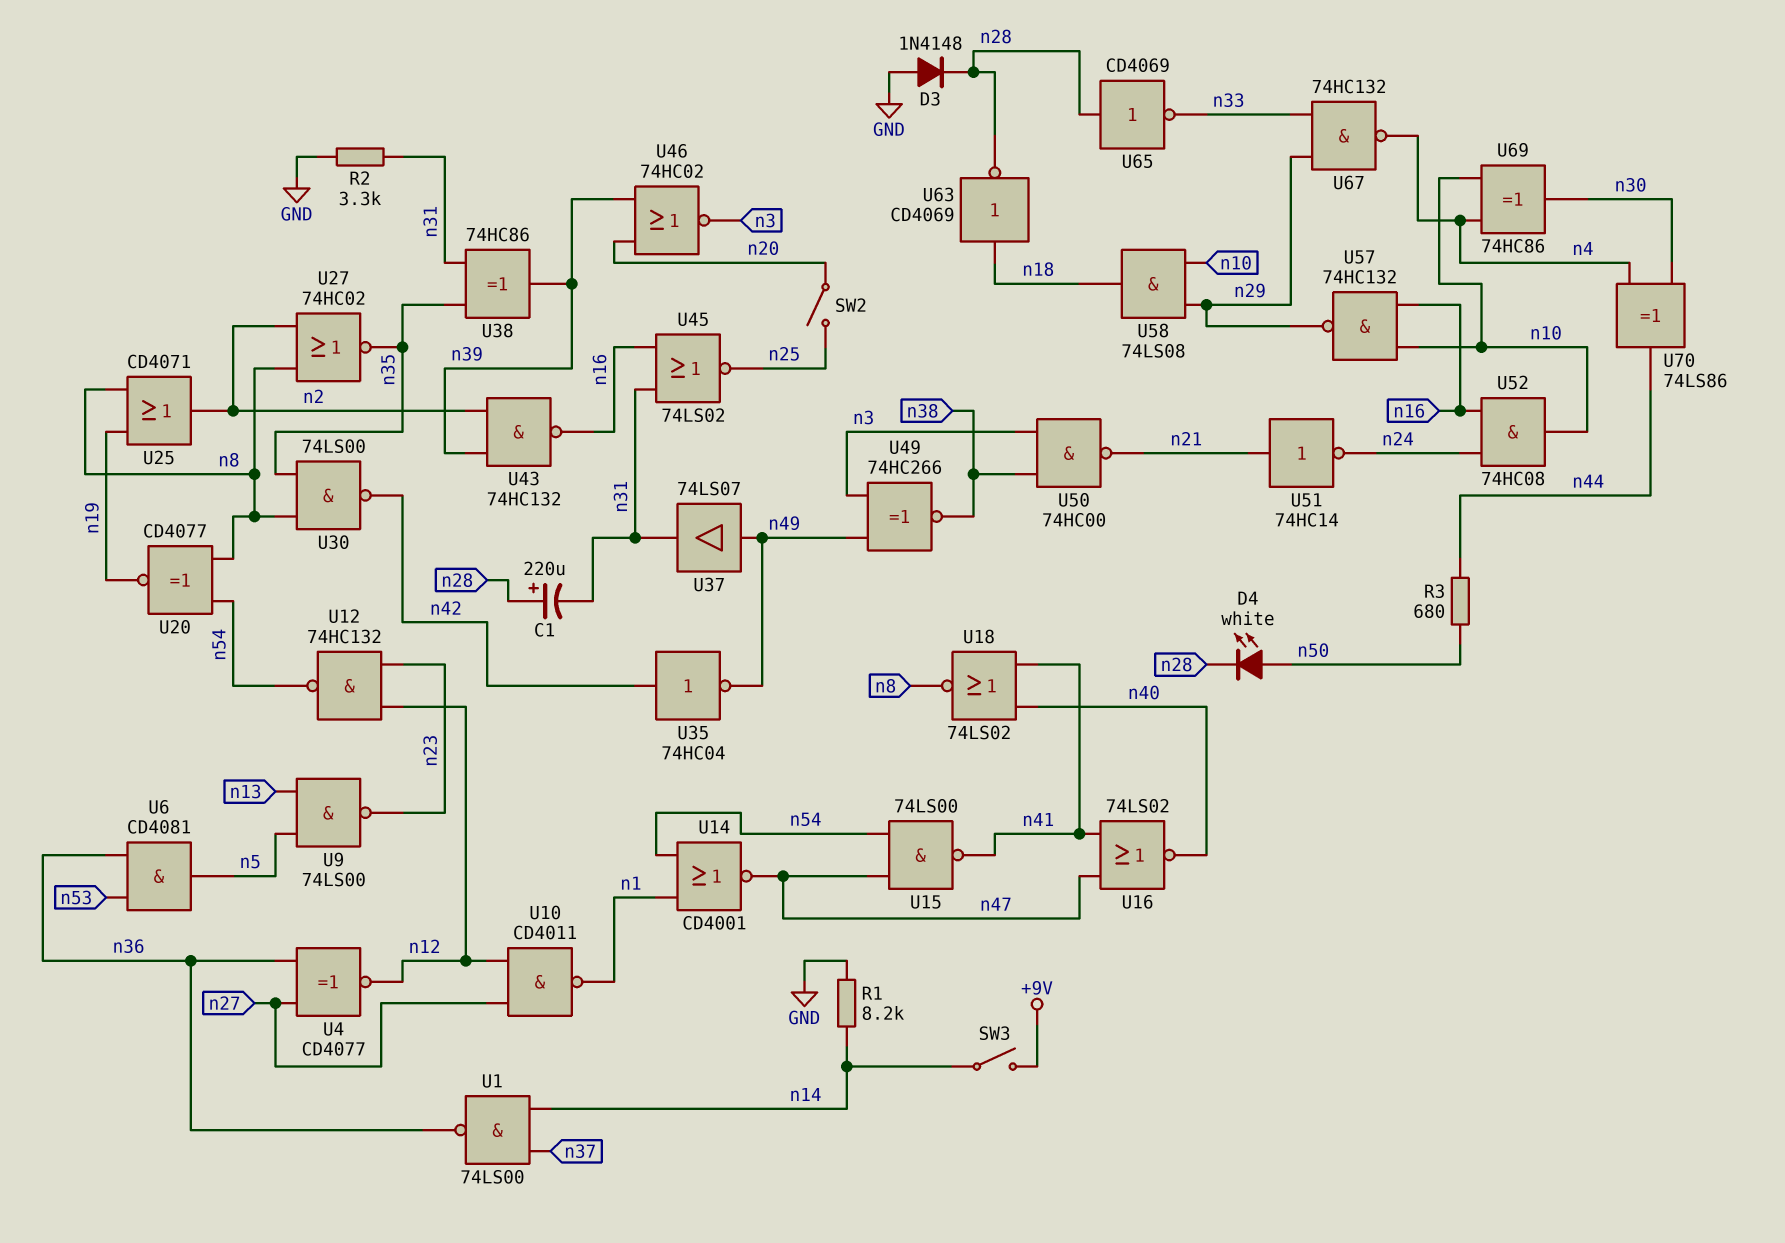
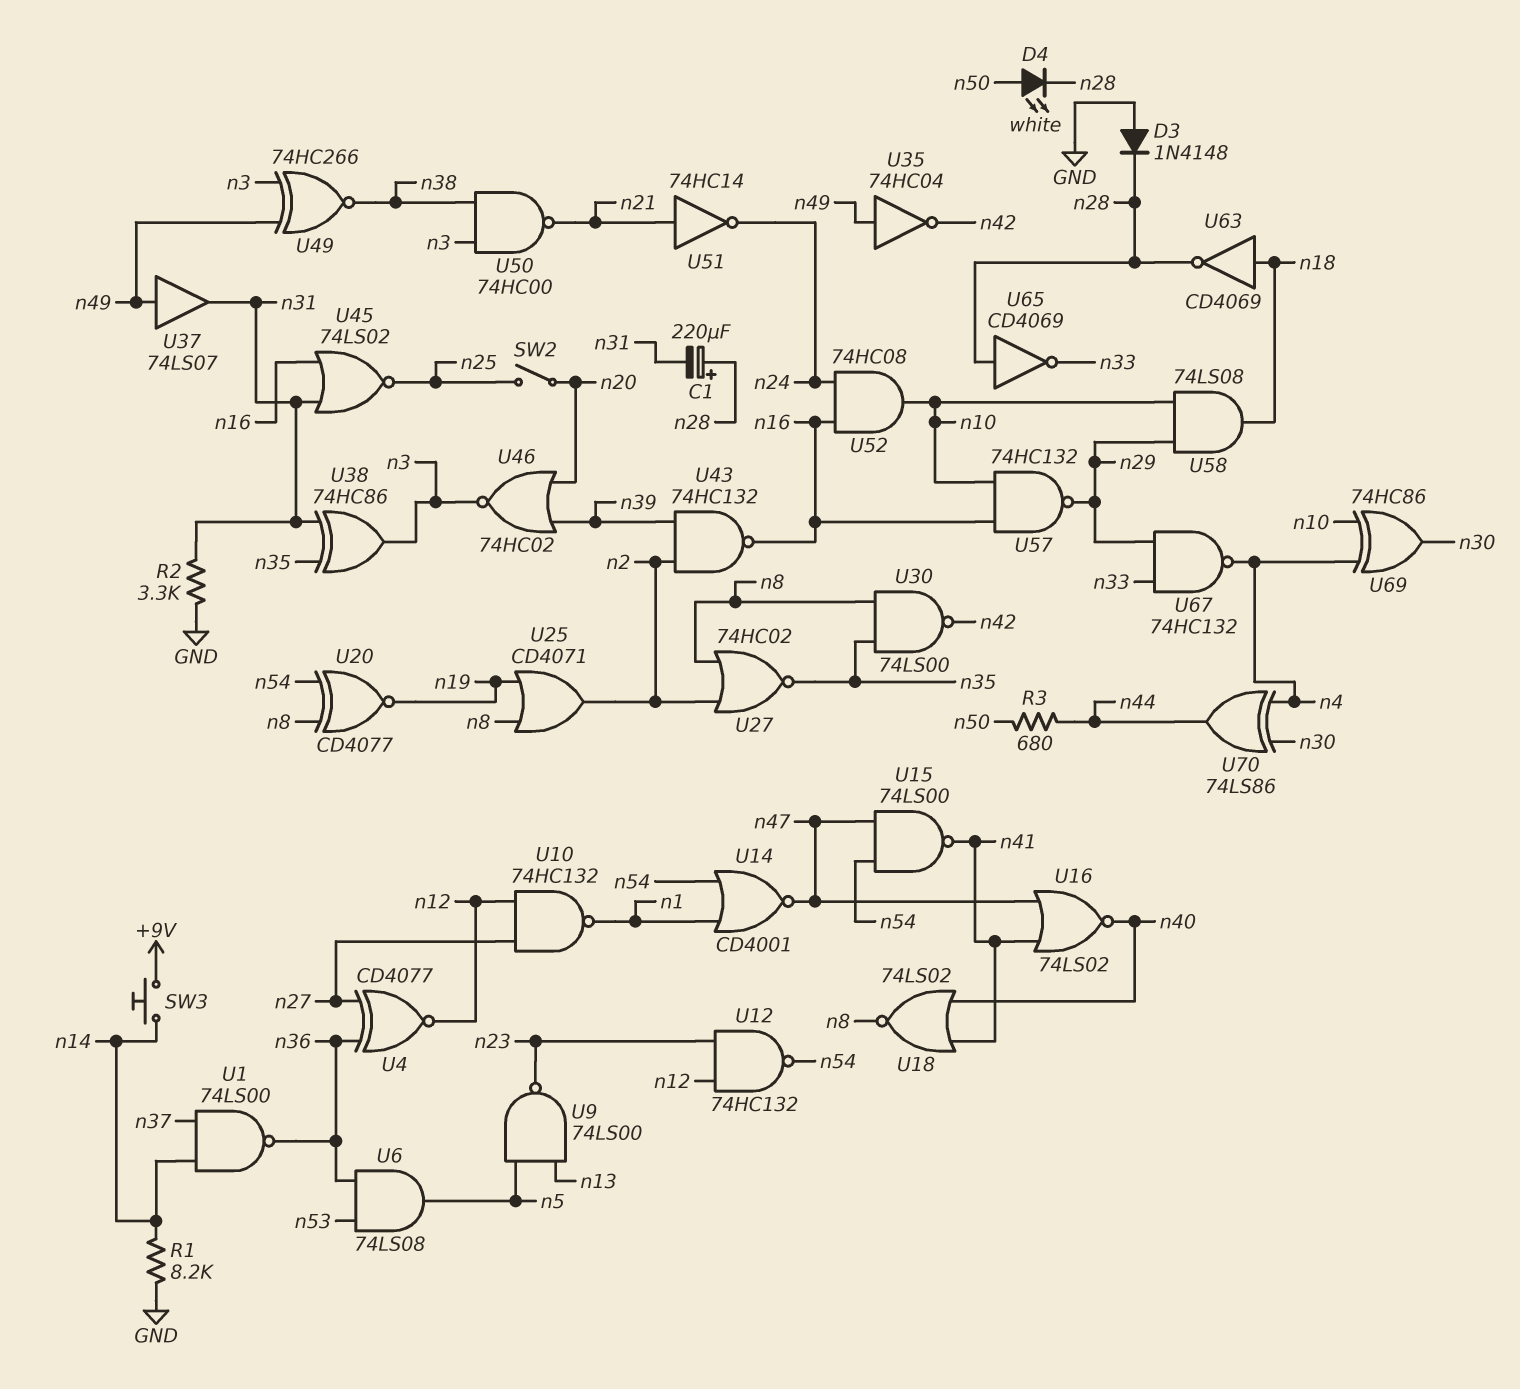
SW3: switch (+9V, n14) -> button (+9V, n14)
U6: AND CD4081 (in n36, in n53, out n5) -> AND 74LS08 (in n36, in n53, out n5)
U10: NAND CD4011 (in n12, in n27, out n1) -> NAND 74HC132 (in n12, in n27, out n1)
U35: NOT 74HC04 (in n42, out n49) -> NOT 74HC04 (in n49, out n42)
U38: XOR 74HC86 (in n31, in n35, out n39) -> XOR 74HC86 (in n31, in n35, out n3)

